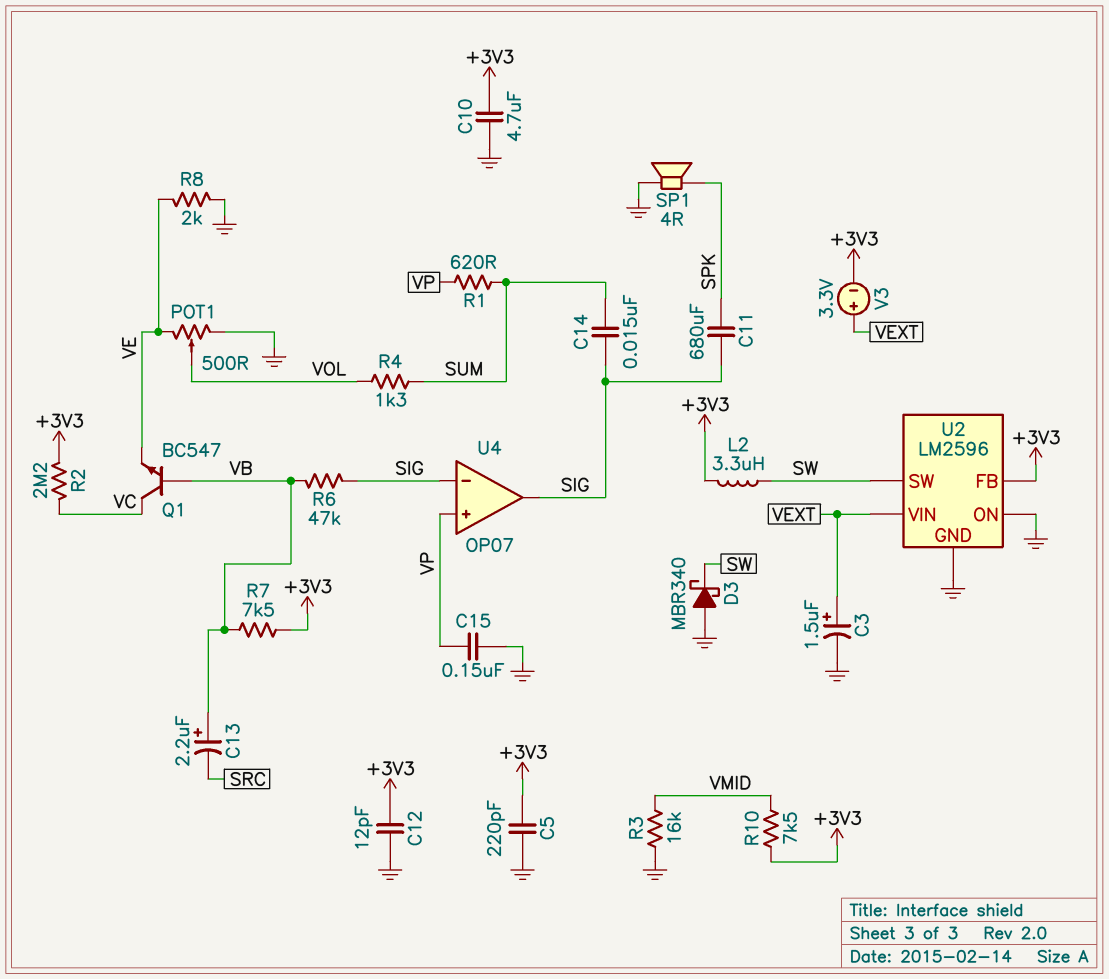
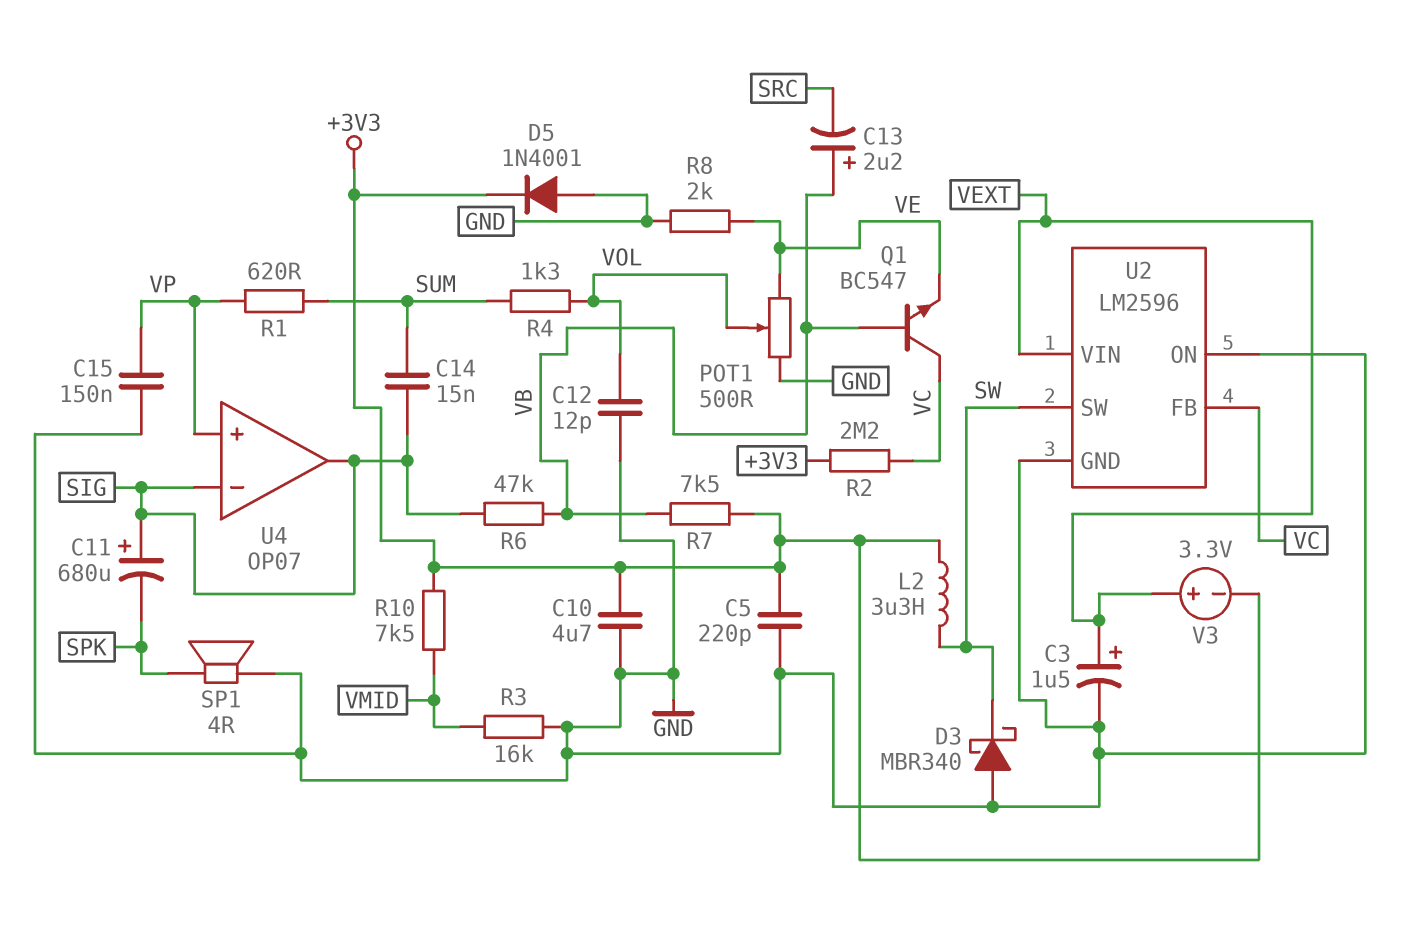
C11: 680uF (SIG, SPK) -> 680uF (plus SIG, minus SPK)
C12: 12pF (+3V3, GND) -> 12pF (GND, VOL)
D5: none -> diode 1N4001 (A GND, K +3V3)
U2 pin FB: +3V3 -> VC

